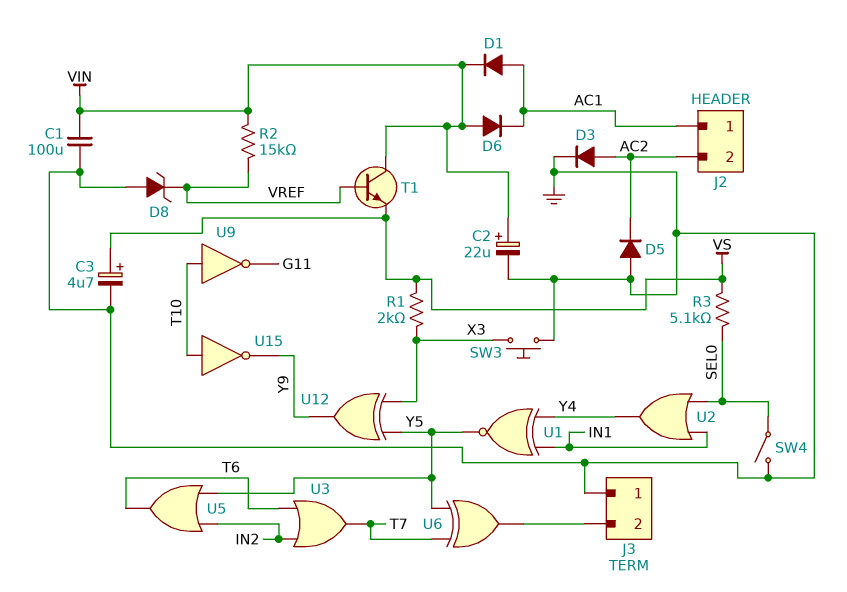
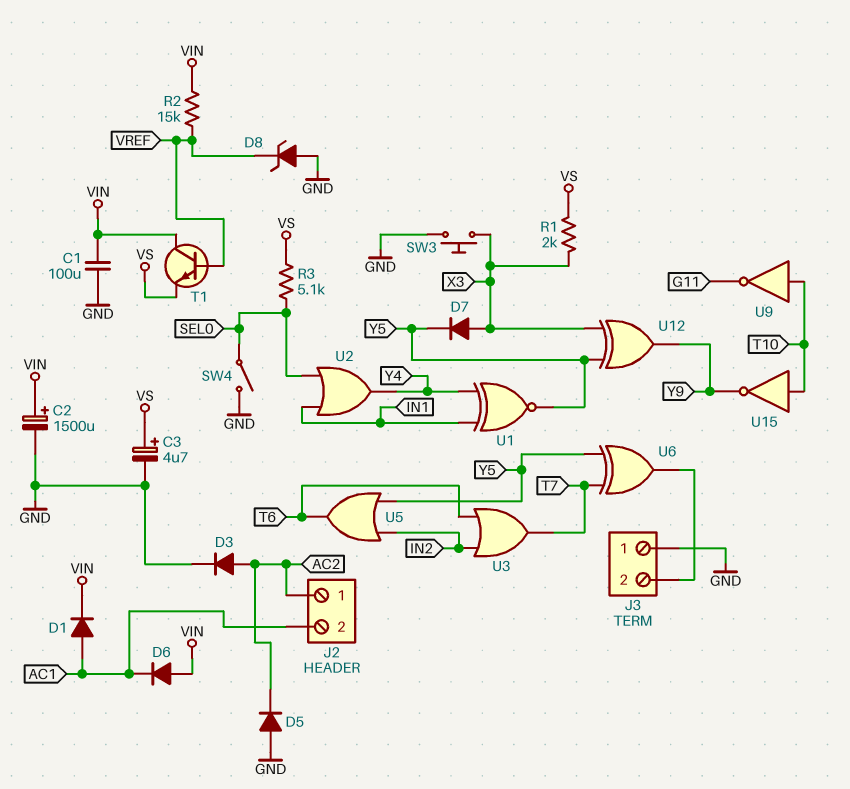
C2: 22uF (plus VIN, minus GND) -> 1500uF (plus VIN, minus GND)
D7: none -> diode (A X3, K Y5)
J2 pin 1: AC1 -> AC2
J2 pin 2: AC2 -> AC1

